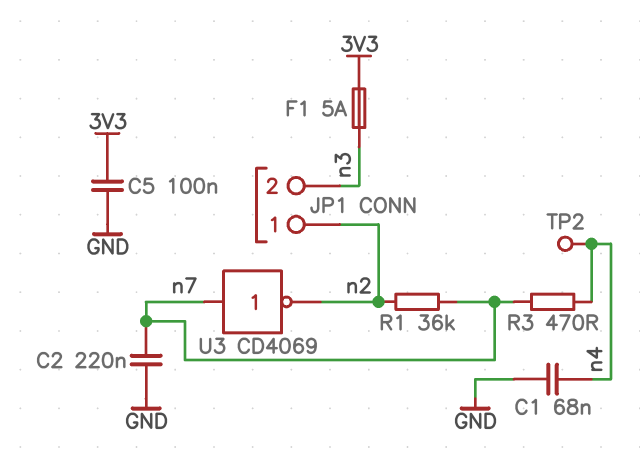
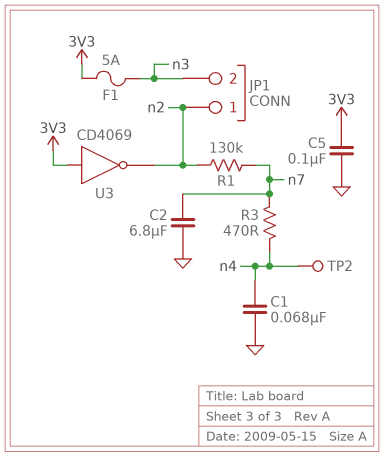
C2: 220nF (GND, n7) -> 6.8uF (GND, n7)
R1: 36k (n2, n7) -> 130k (n2, n7)
U3: NOT CD4069 (in n7, out n2) -> NOT CD4069 (in 3V3, out n2)

